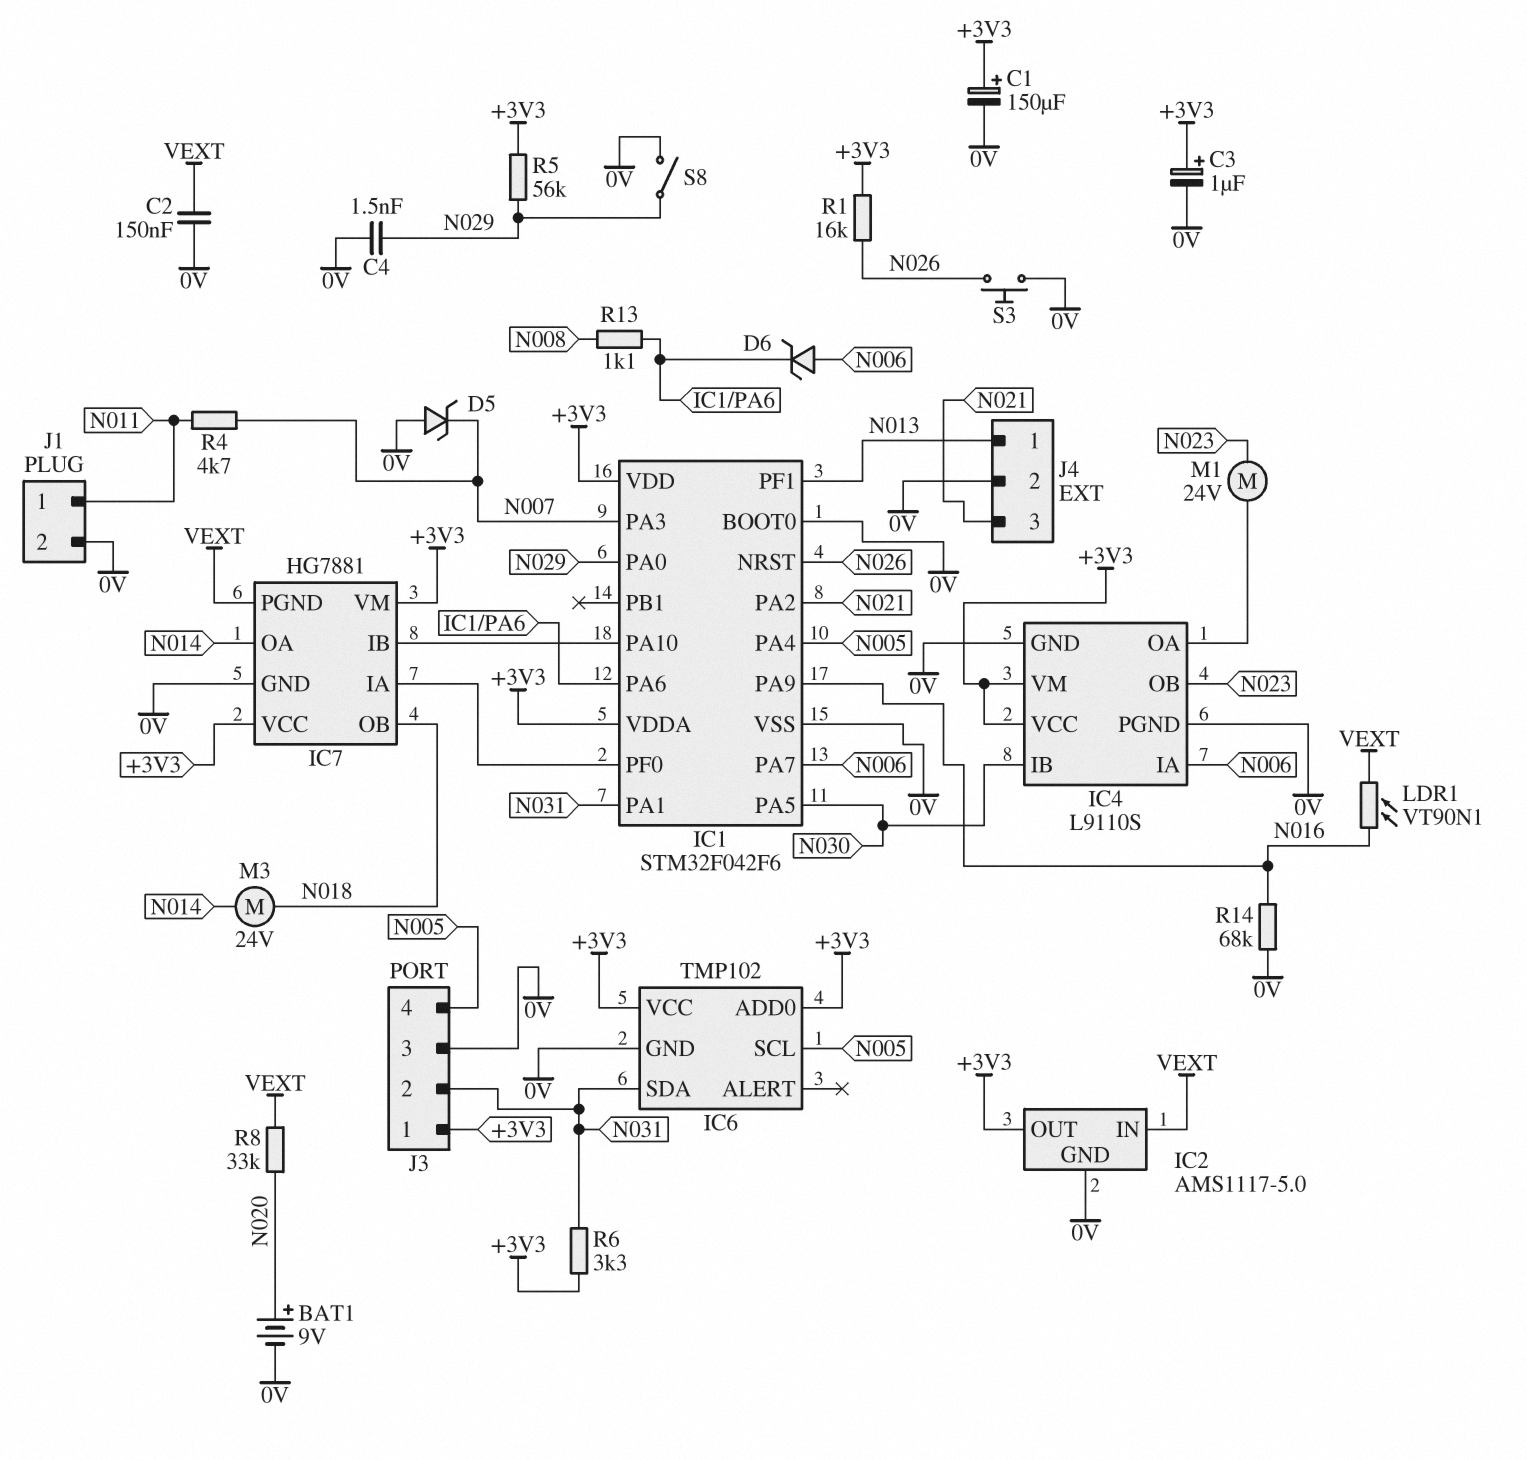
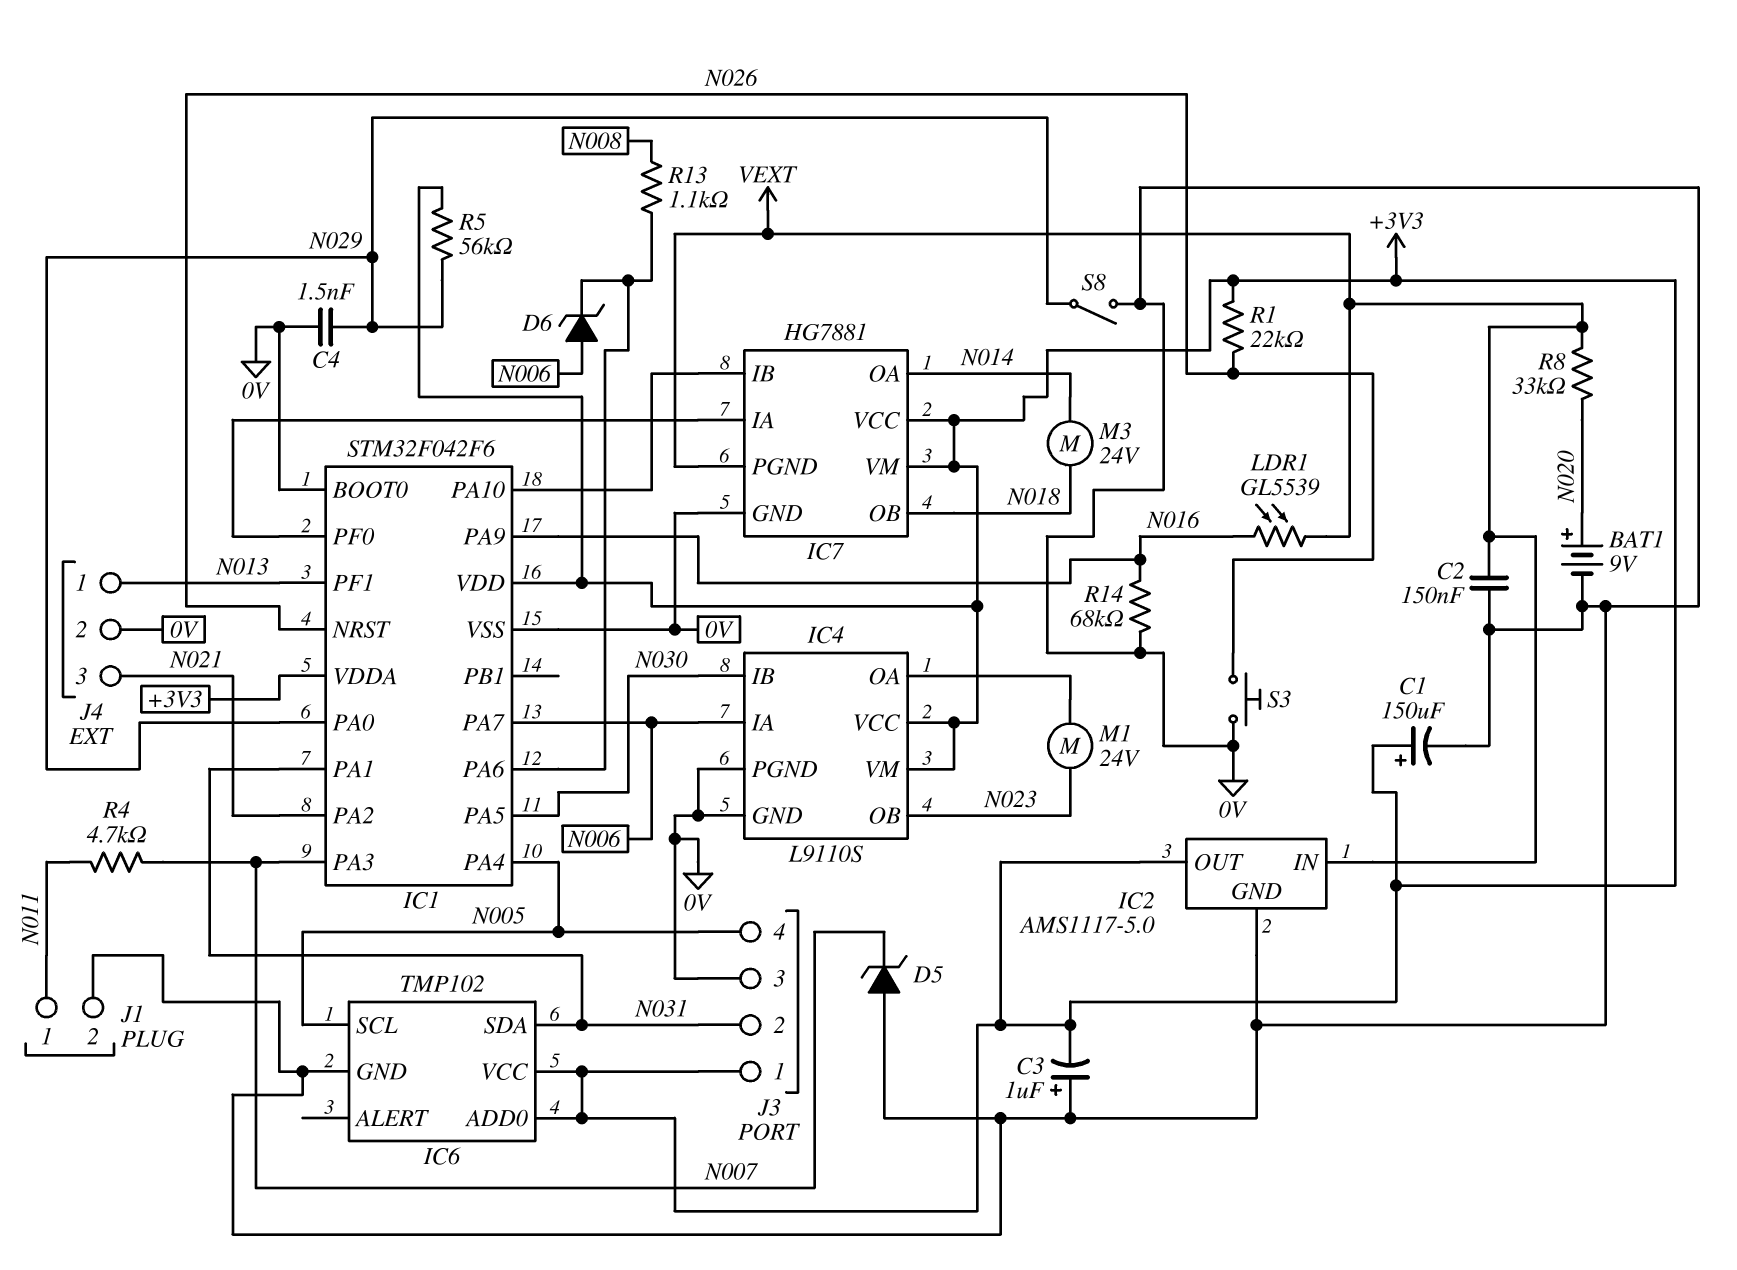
C3: 1uF (plus +3V3, minus 0V) -> 1uF (plus 0V, minus +3V3)
LDR1: VT90N1 (N016, VEXT) -> GL5539 (N016, VEXT)
R1: 16k (+3V3, N026) -> 22k (+3V3, N026)
R6: 3.3k (+3V3, N031) -> none

